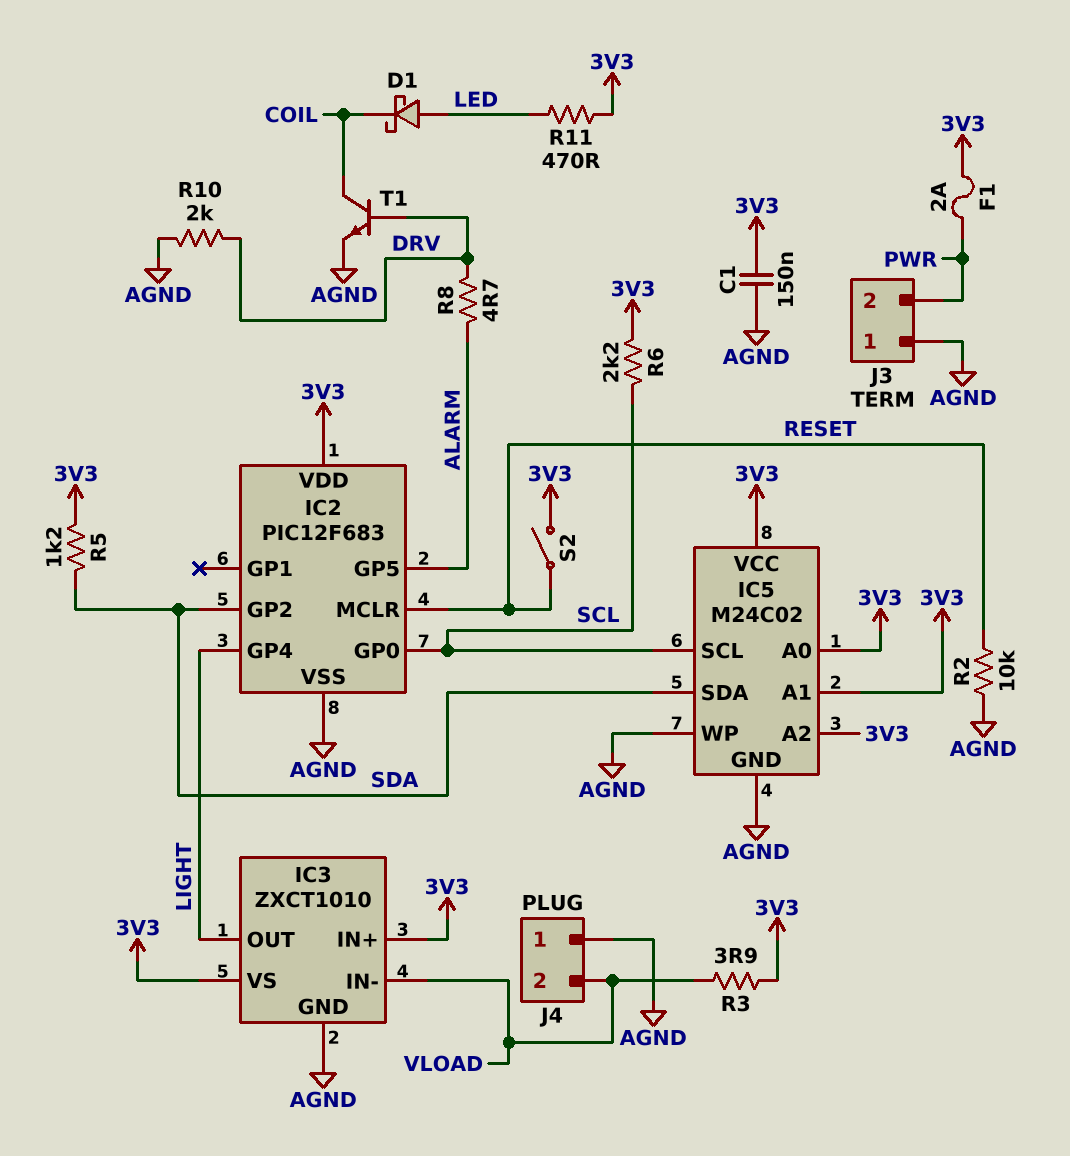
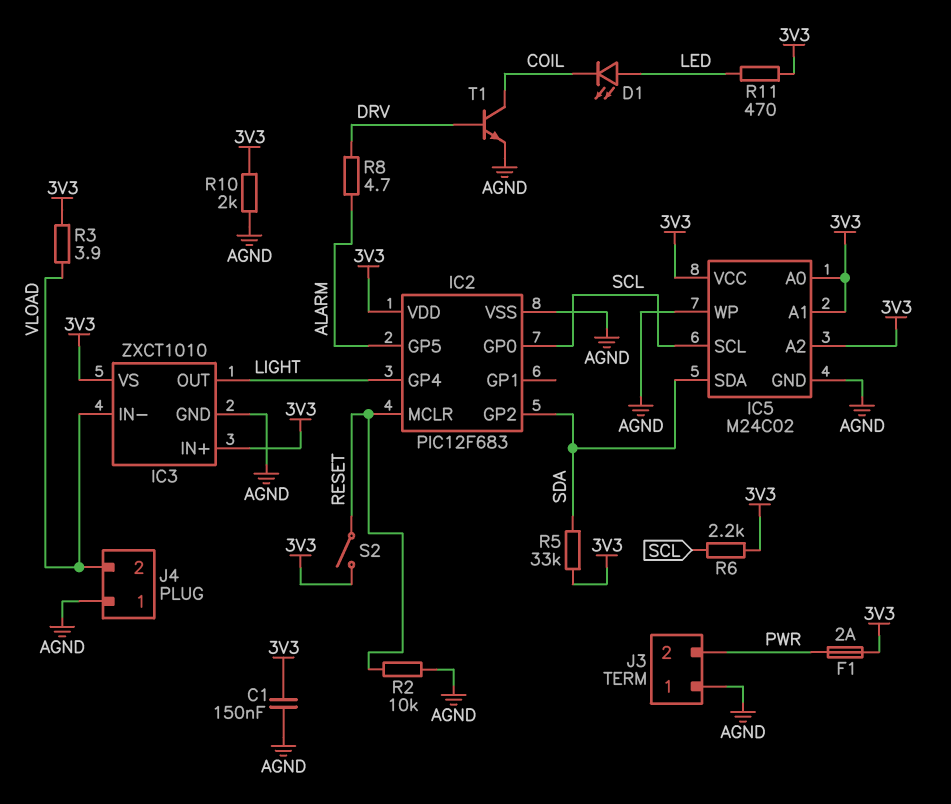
D1: schottky (A LED, K COIL) -> LED (A LED, K COIL)
R5: 1.2k (3V3, SDA) -> 33k (3V3, SDA)
R10: 2k (AGND, DRV) -> 2k (3V3, AGND)

